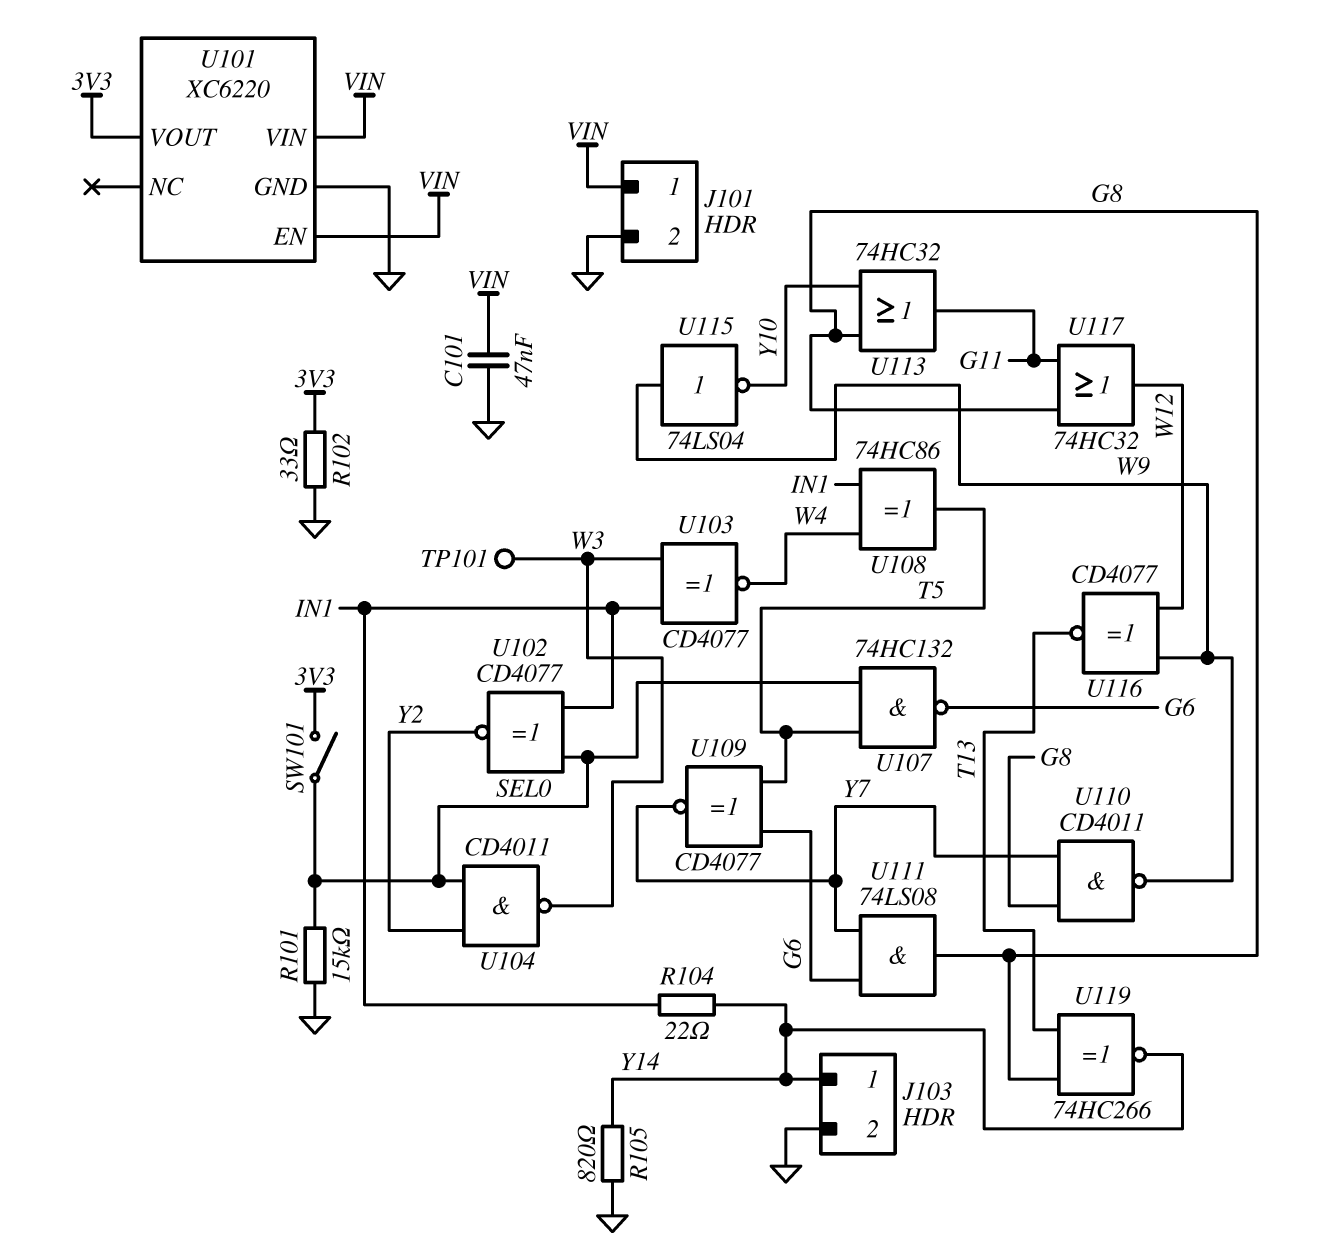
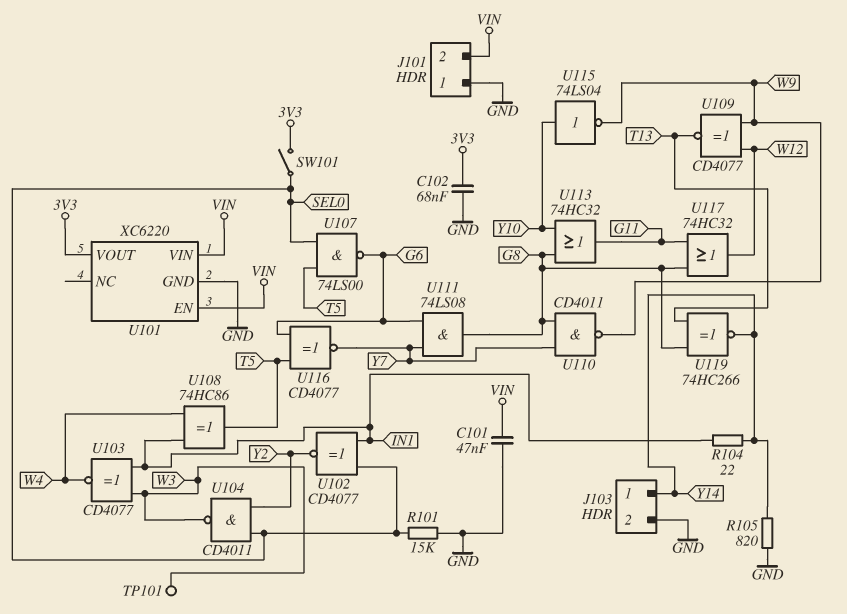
C102: none -> 68nF (3V3, GND)
J101 pin 1: VIN -> GND
J101 pin 2: GND -> VIN
R102: 33 (3V3, GND) -> none
U107: NAND 74HC132 (in SEL0, in T5, out G6) -> NAND 74LS00 (in SEL0, in T5, out G6)
U109: XNOR CD4077 (in G6, in T5, out Y7) -> XNOR CD4077 (in W9, in W12, out T13)
U115: NOT 74LS04 (in W9, out Y10) -> NOT 74LS04 (in Y10, out W9)
U116: XNOR CD4077 (in W9, in W12, out T13) -> XNOR CD4077 (in G6, in T5, out Y7)

